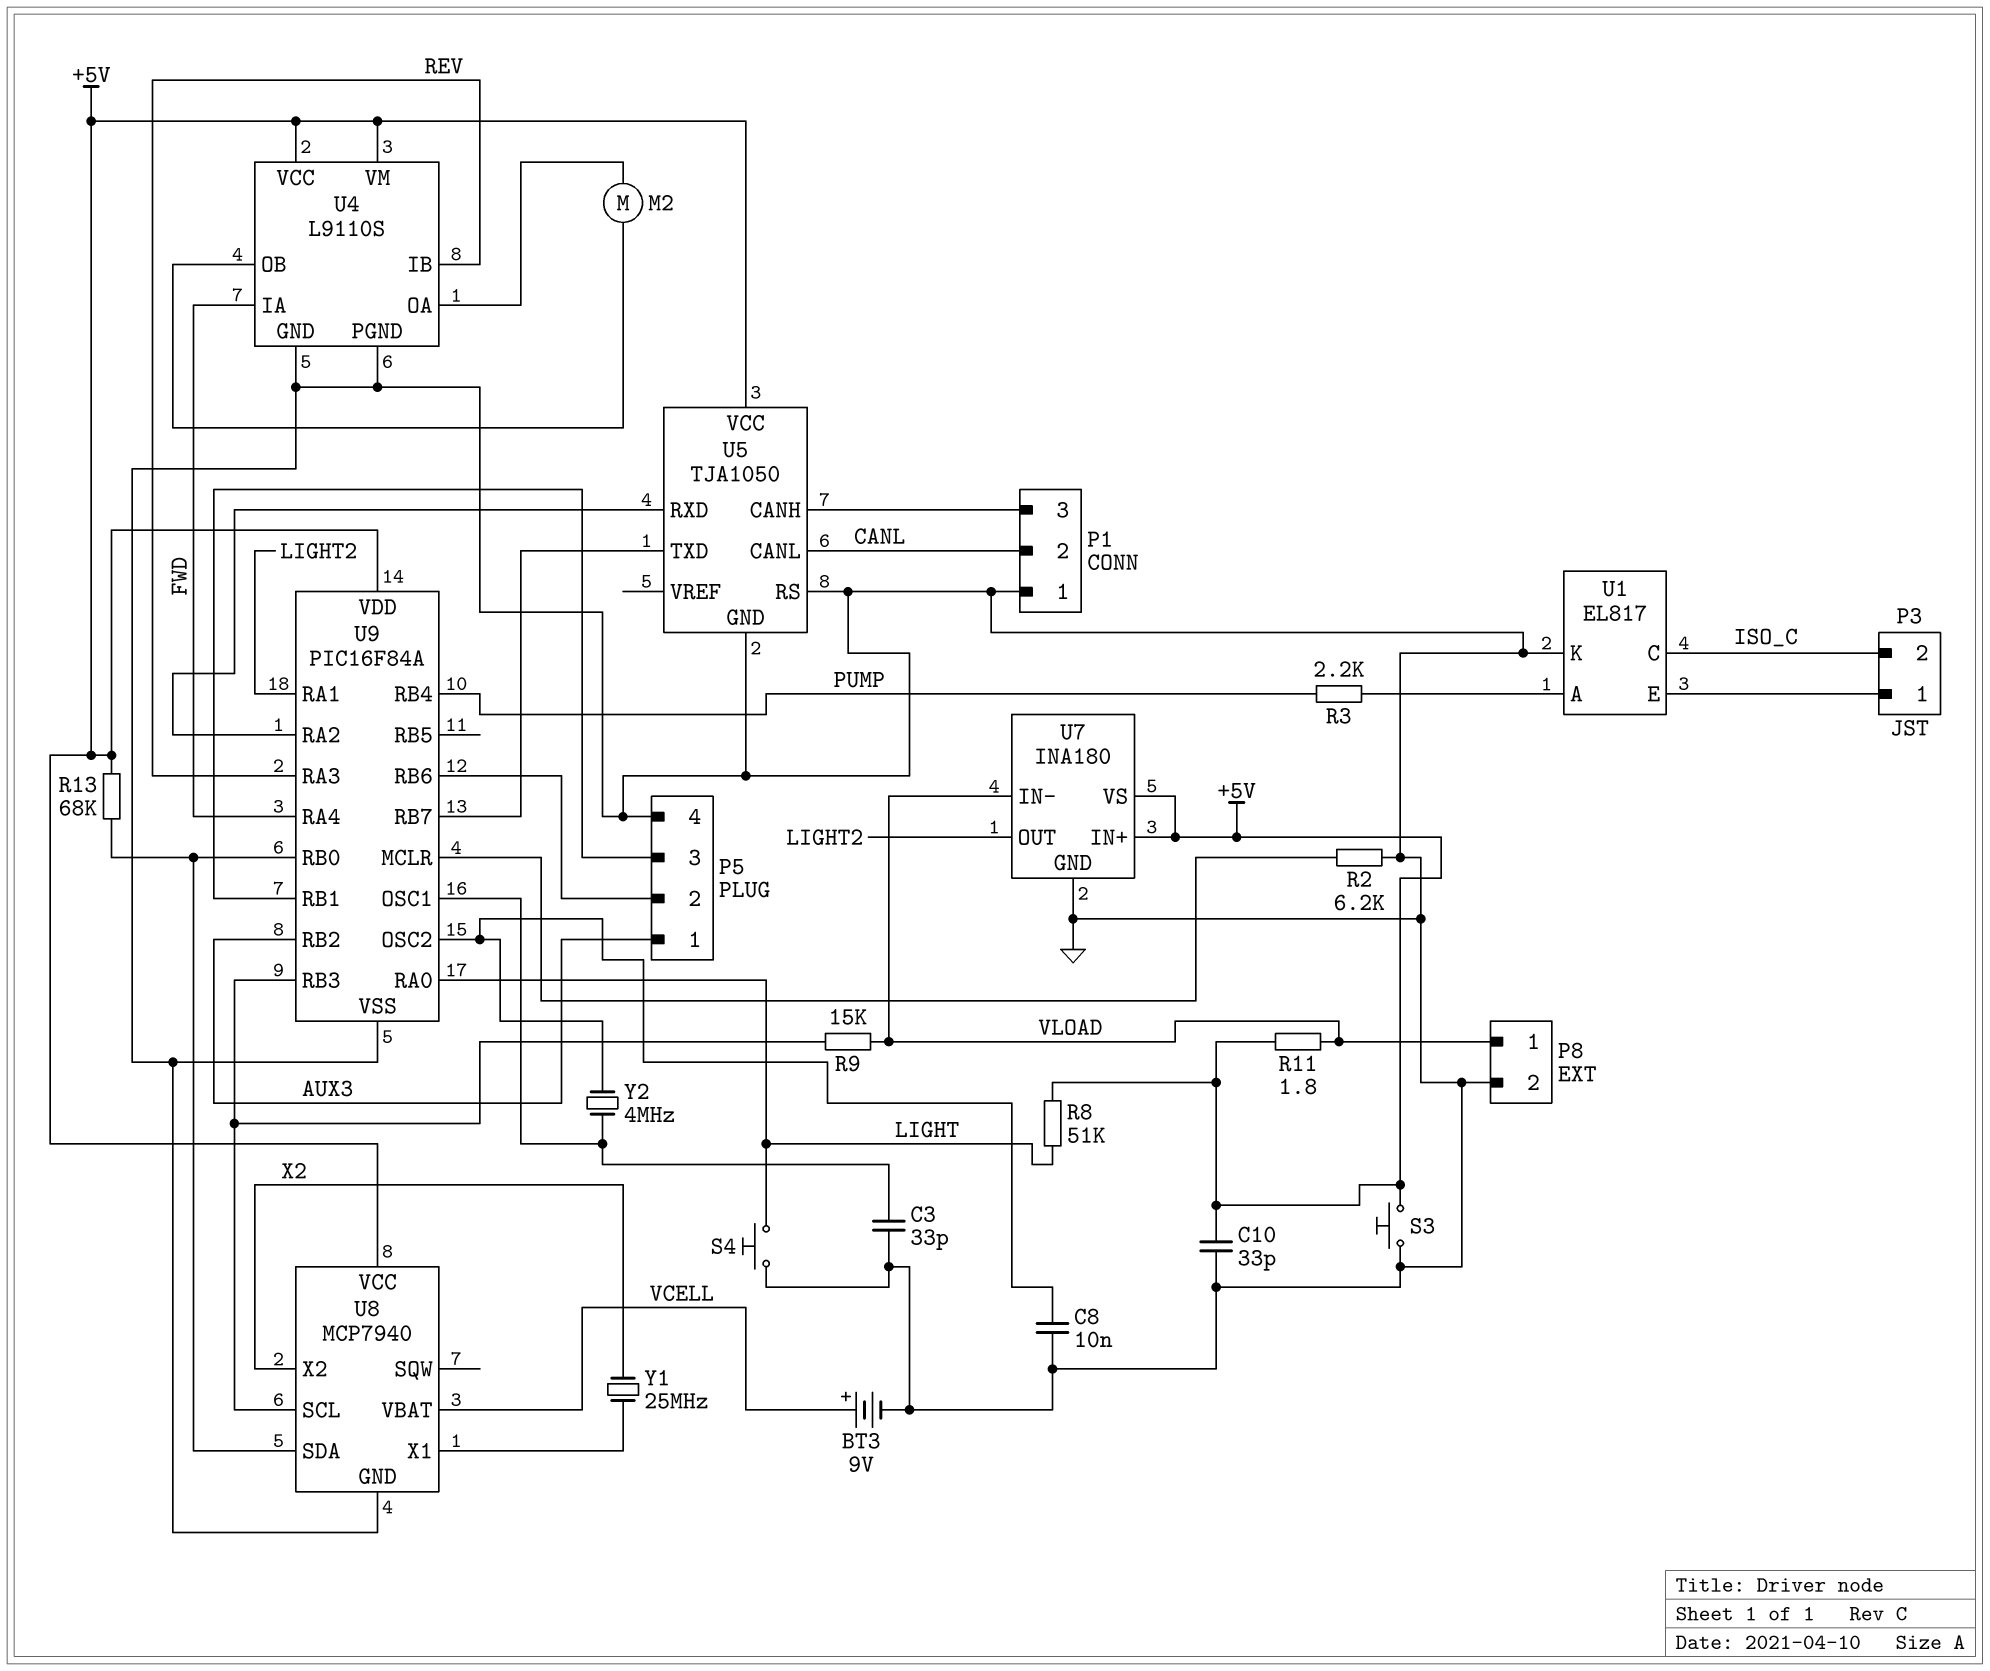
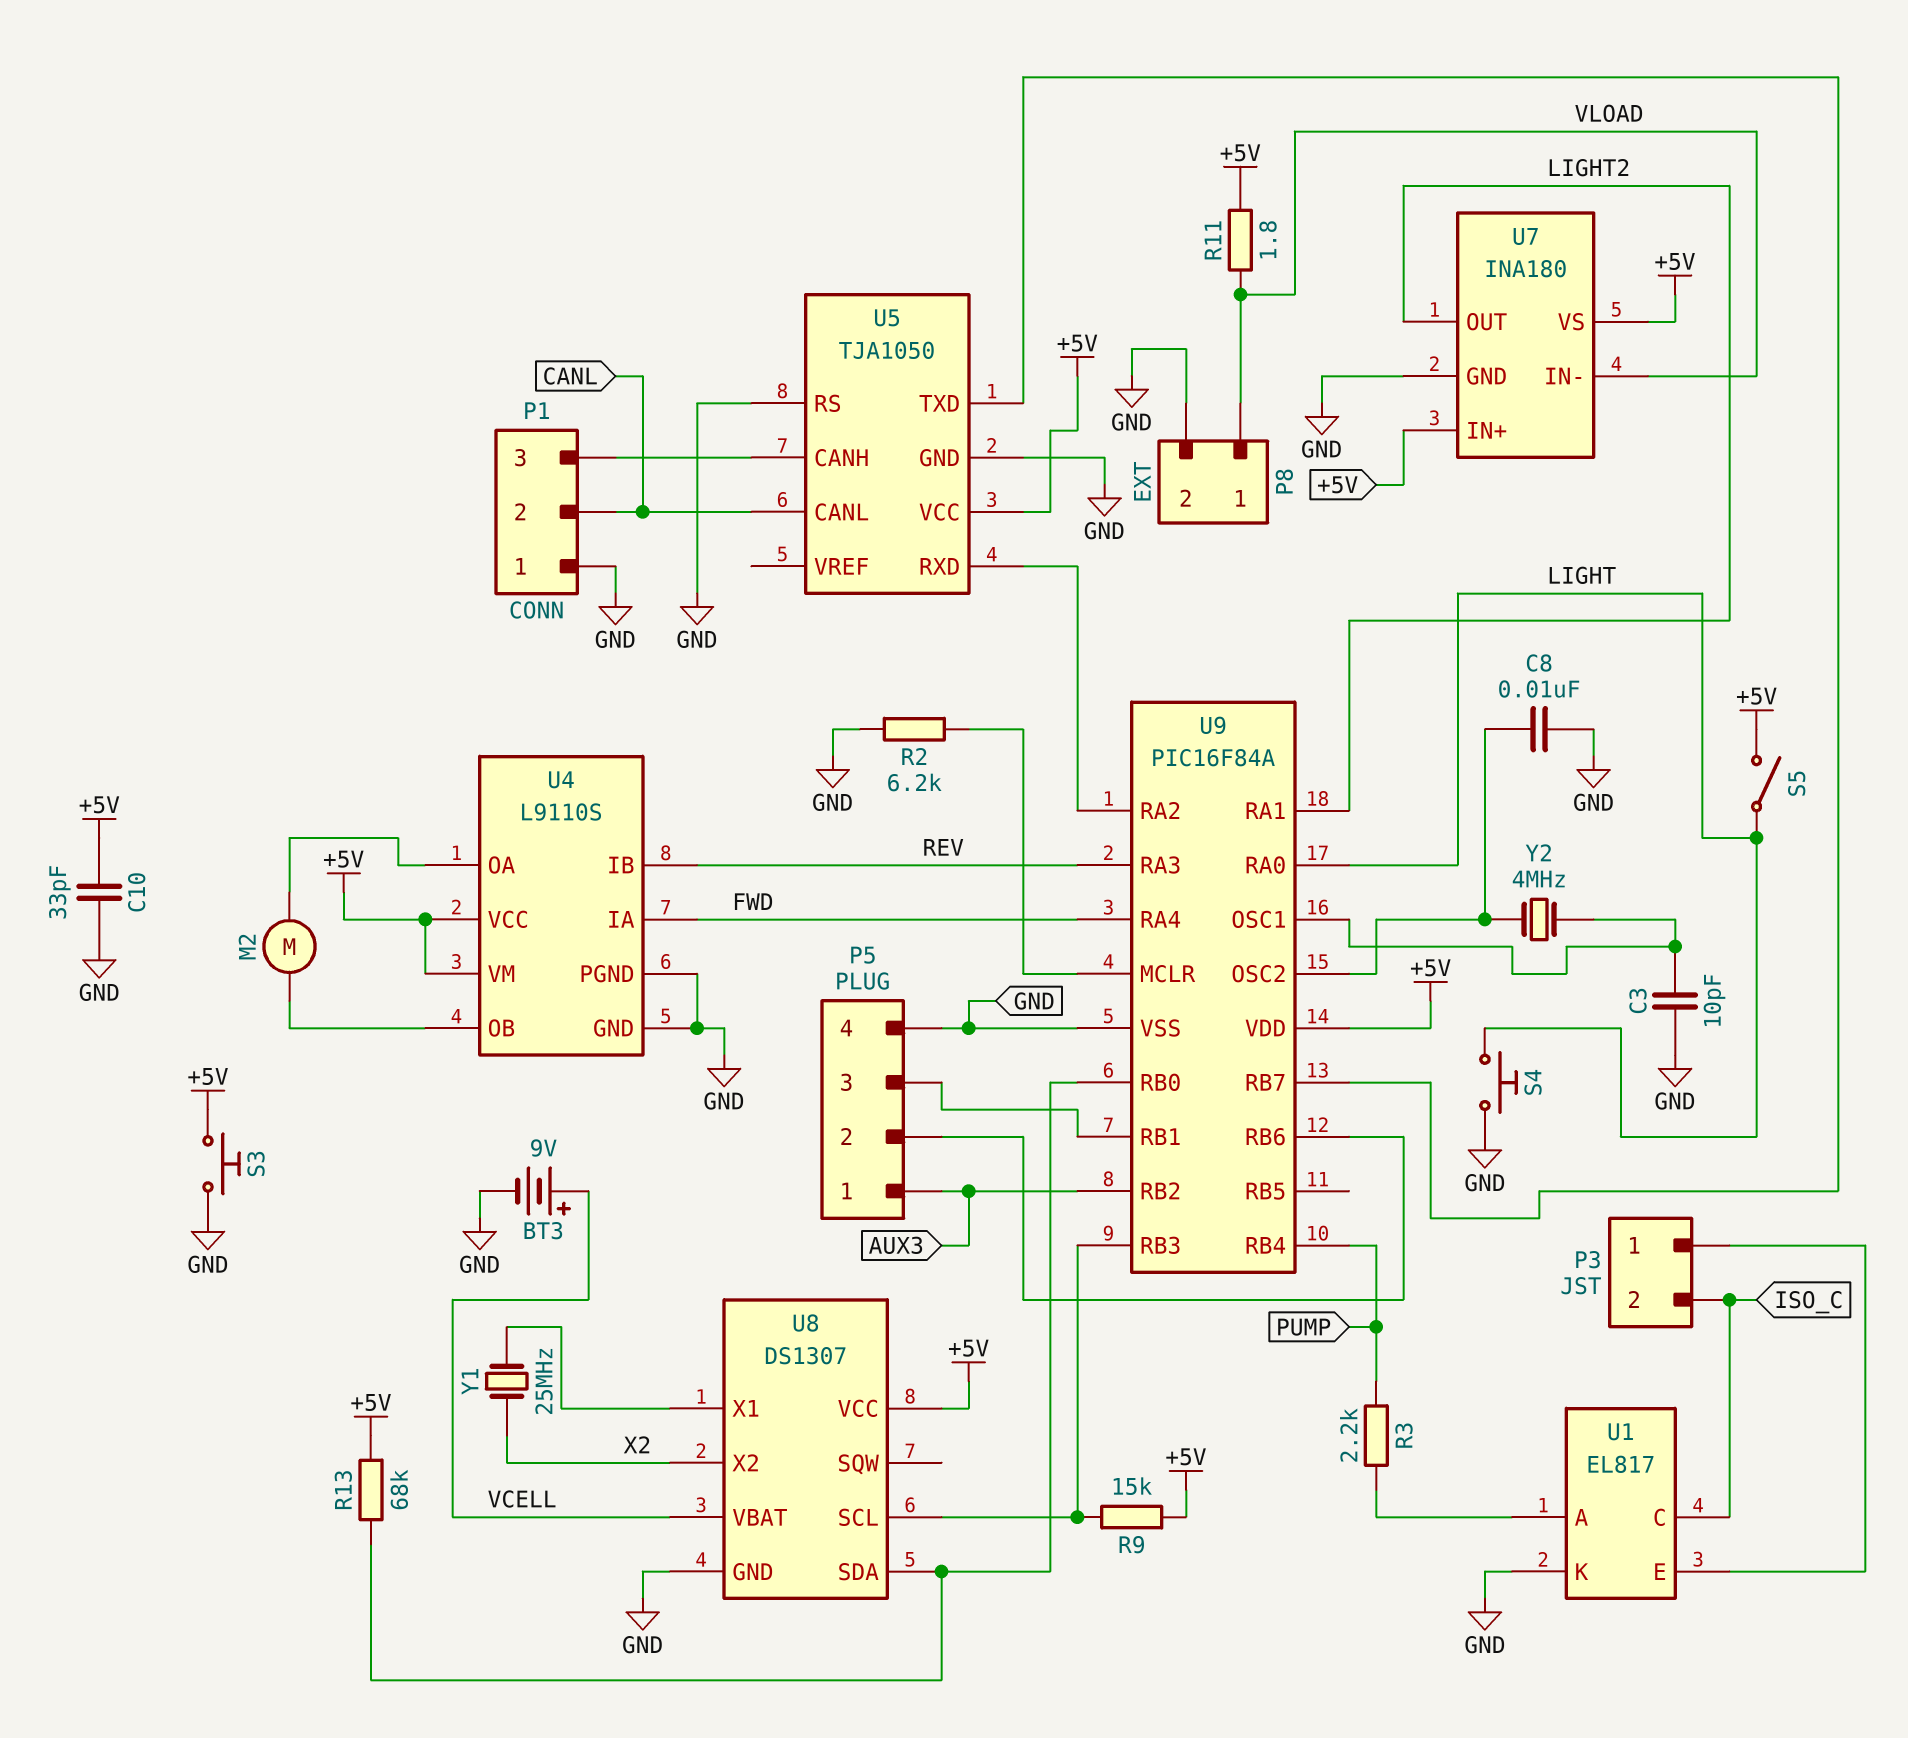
C3: 33pF (GND, U9/OSC1) -> 10pF (GND, U9/OSC1)
R8: 51k (+5V, LIGHT) -> none
R9: 15k (U8/SCL, VLOAD) -> 15k (+5V, U8/SCL)
S5: none -> switch (+5V, LIGHT)
U8: MCP7940 -> DS1307

